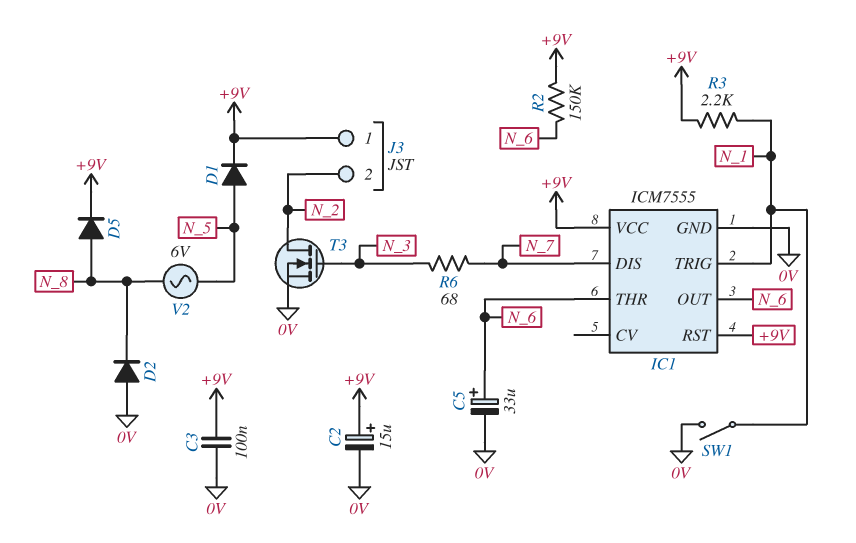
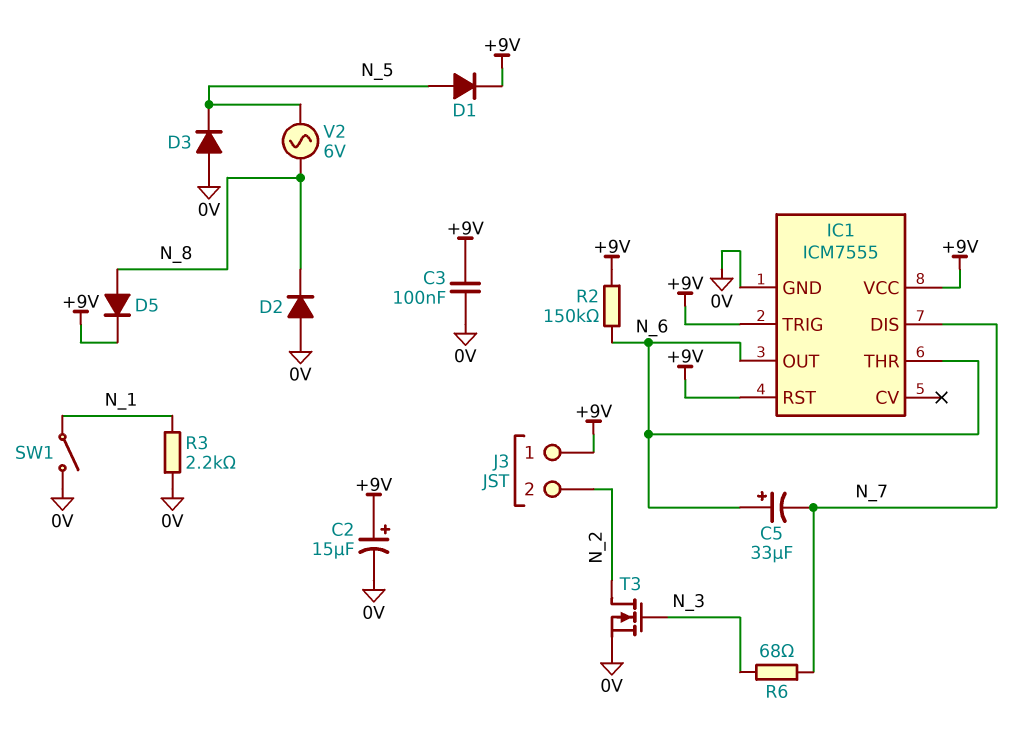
C5: 33uF (plus N_6, minus 0V) -> 33uF (plus N_6, minus N_7)
D3: none -> diode (A 0V, K N_5)
IC1 pin TRIG: N_1 -> +9V
R3: 2.2k (+9V, N_1) -> 2.2k (0V, N_1)

